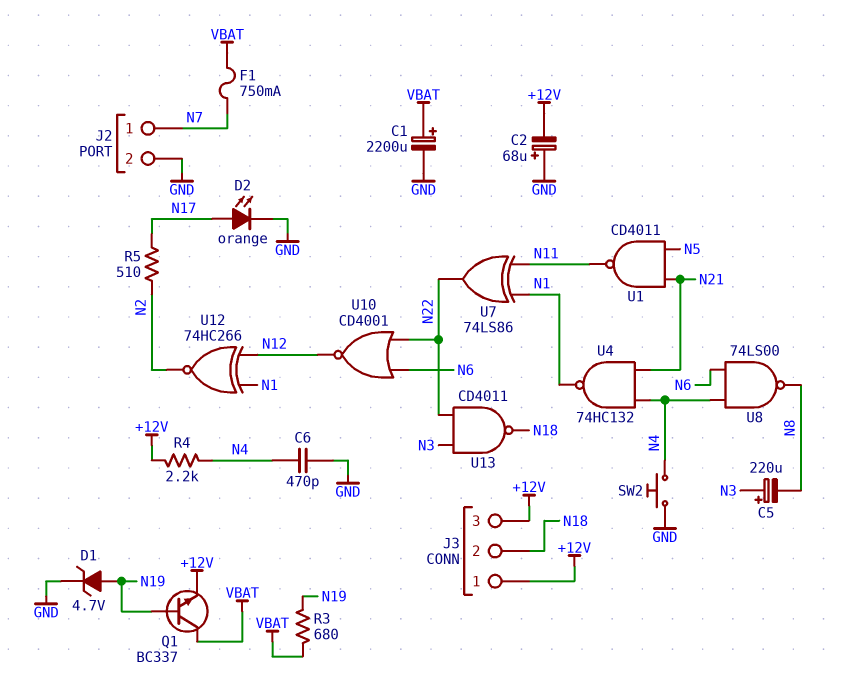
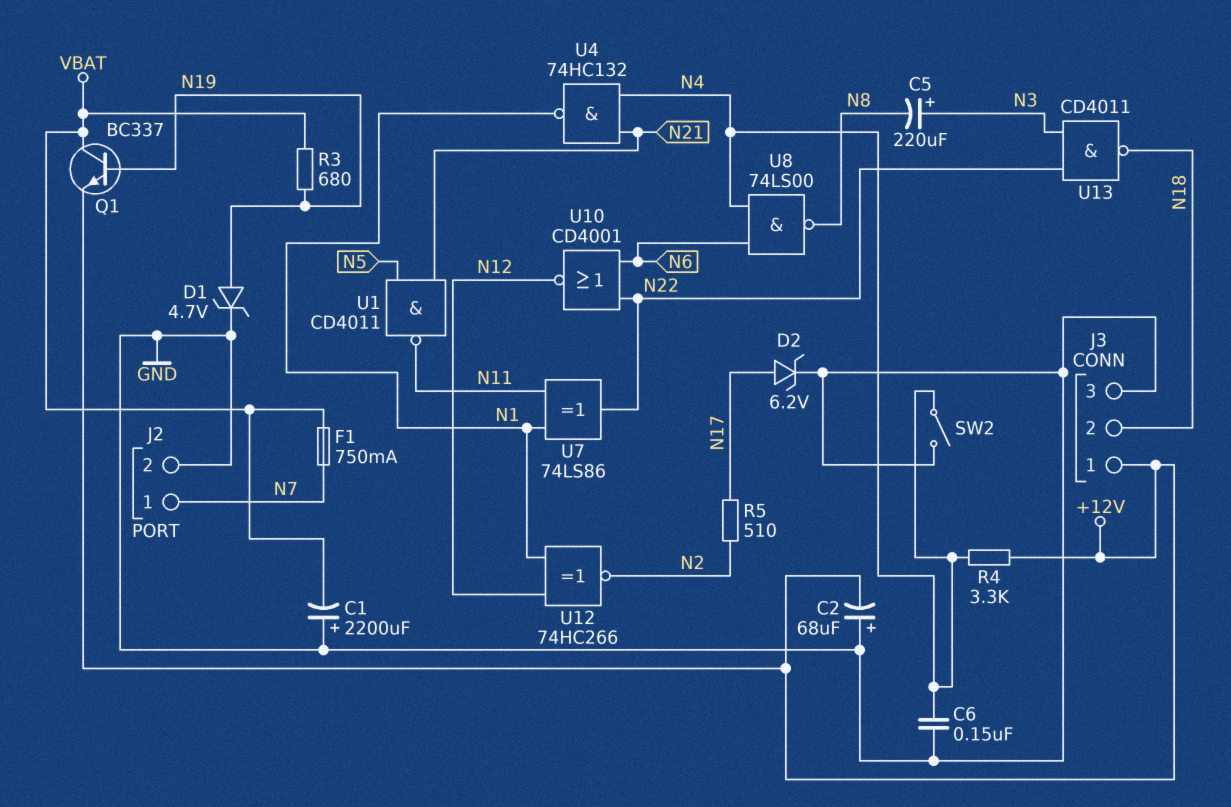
C1: 2200uF (plus VBAT, minus GND) -> 2200uF (plus GND, minus VBAT)
C6: 470pF (GND, N4) -> 150nF (GND, N4)
D2: LED orange (A N17, K GND) -> zener 6.2V (A N17, K GND)
J3 pin 3: +12V -> GND
R4: 2.2k (+12V, N4) -> 3.3k (+12V, N4)
SW2: button (GND, N4) -> switch (GND, N4)

